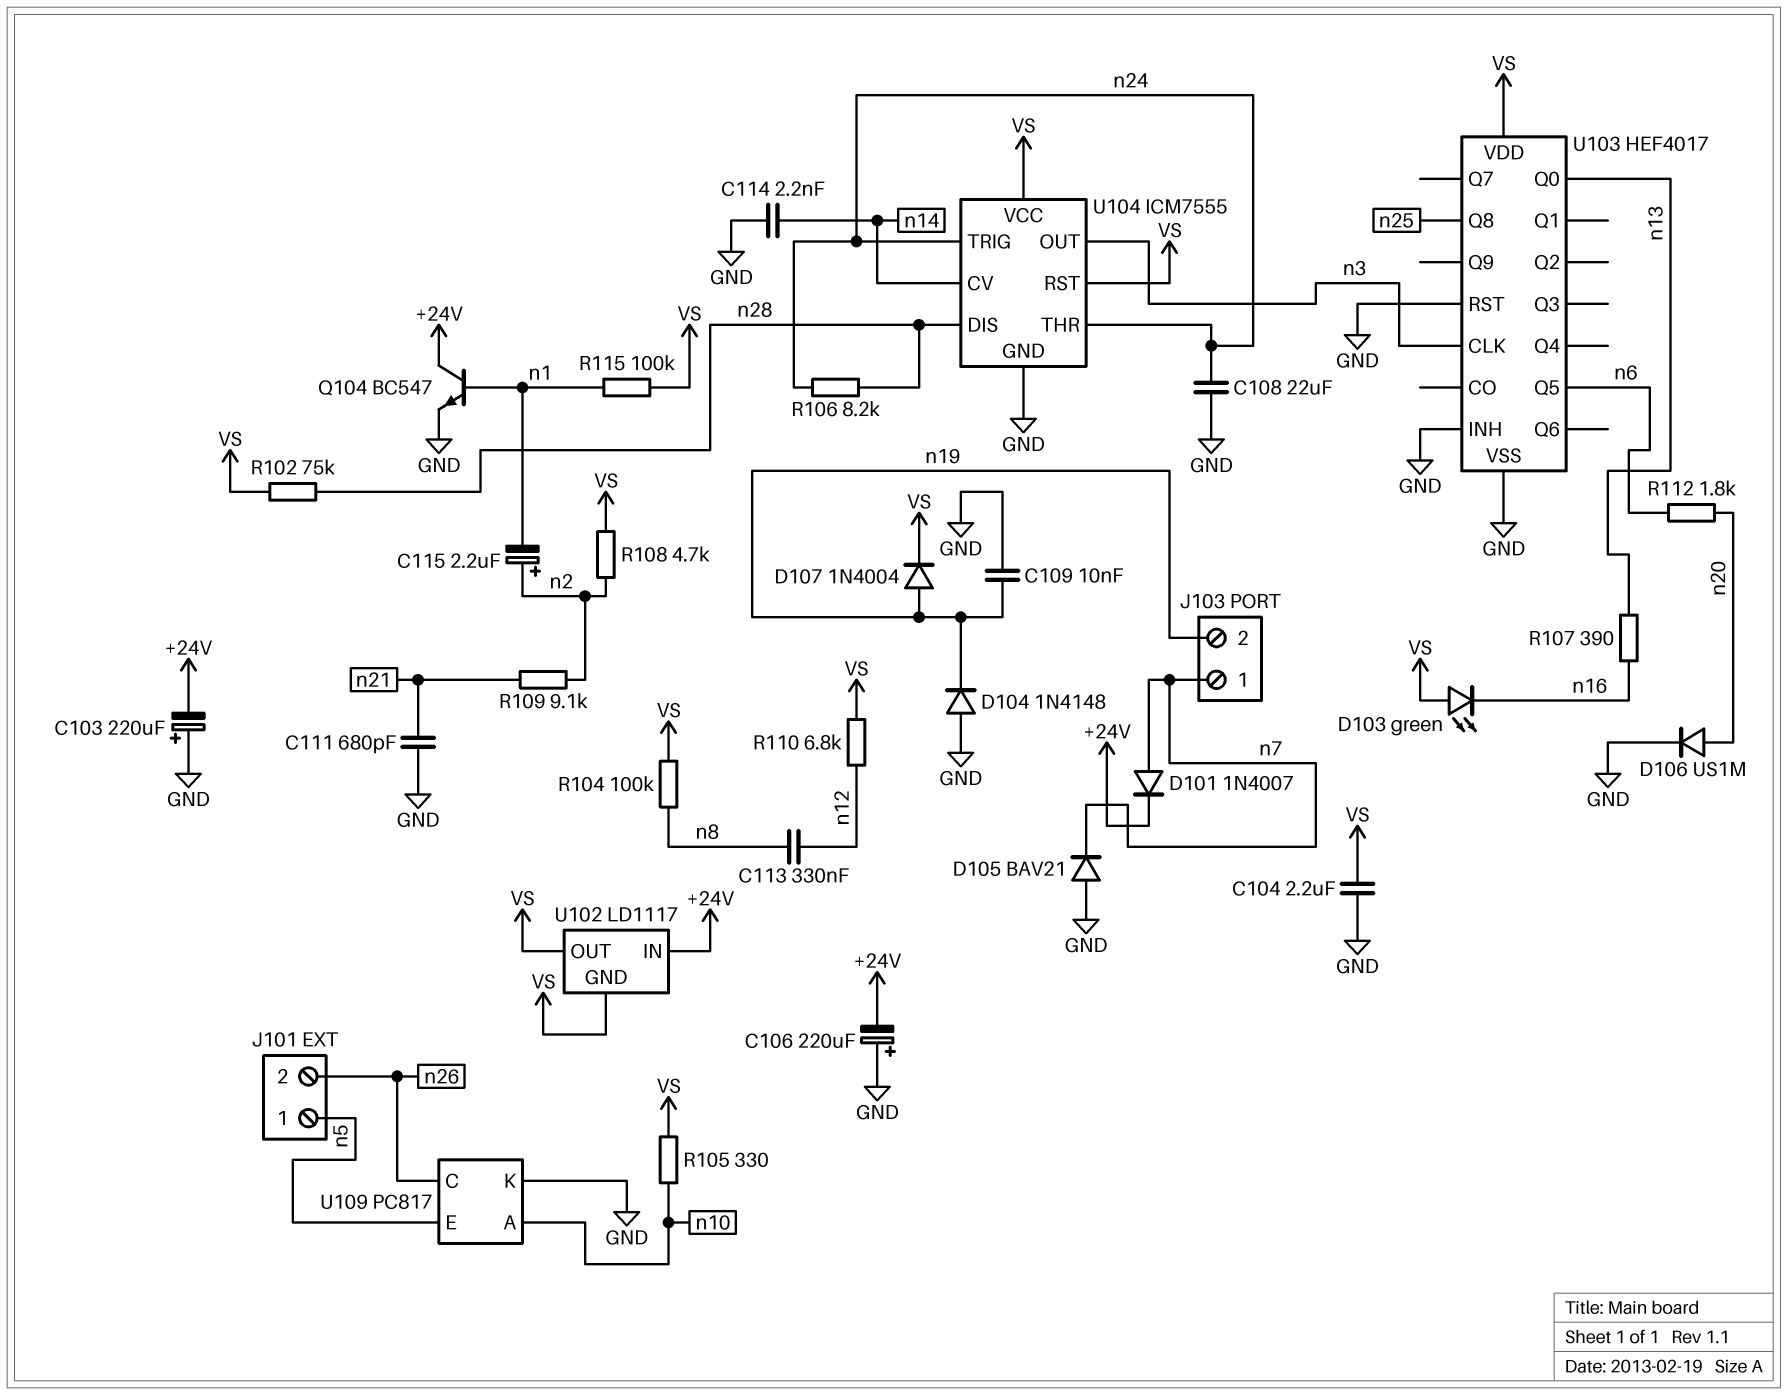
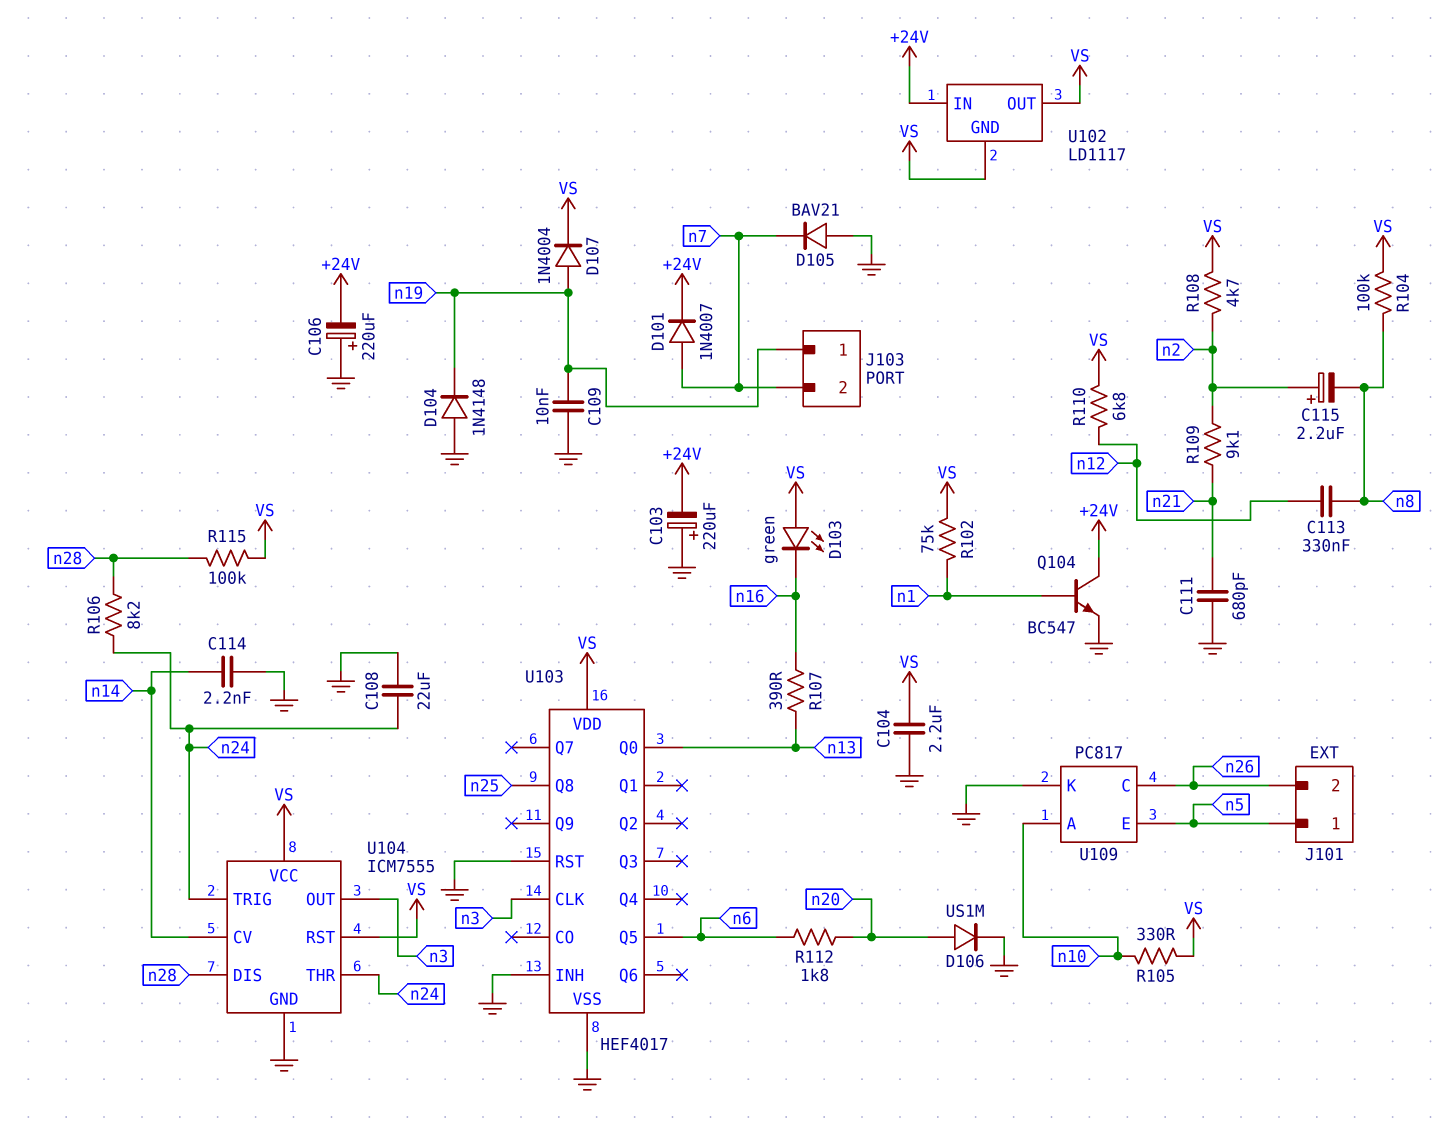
C115: 2.2uF (plus n2, minus n1) -> 2.2uF (plus n2, minus n8)
J103 pin 1: n7 -> n19
J103 pin 2: n19 -> n7
R102: 75k (VS, n28) -> 75k (VS, n1)
R115: 100k (VS, n1) -> 100k (VS, n28)

